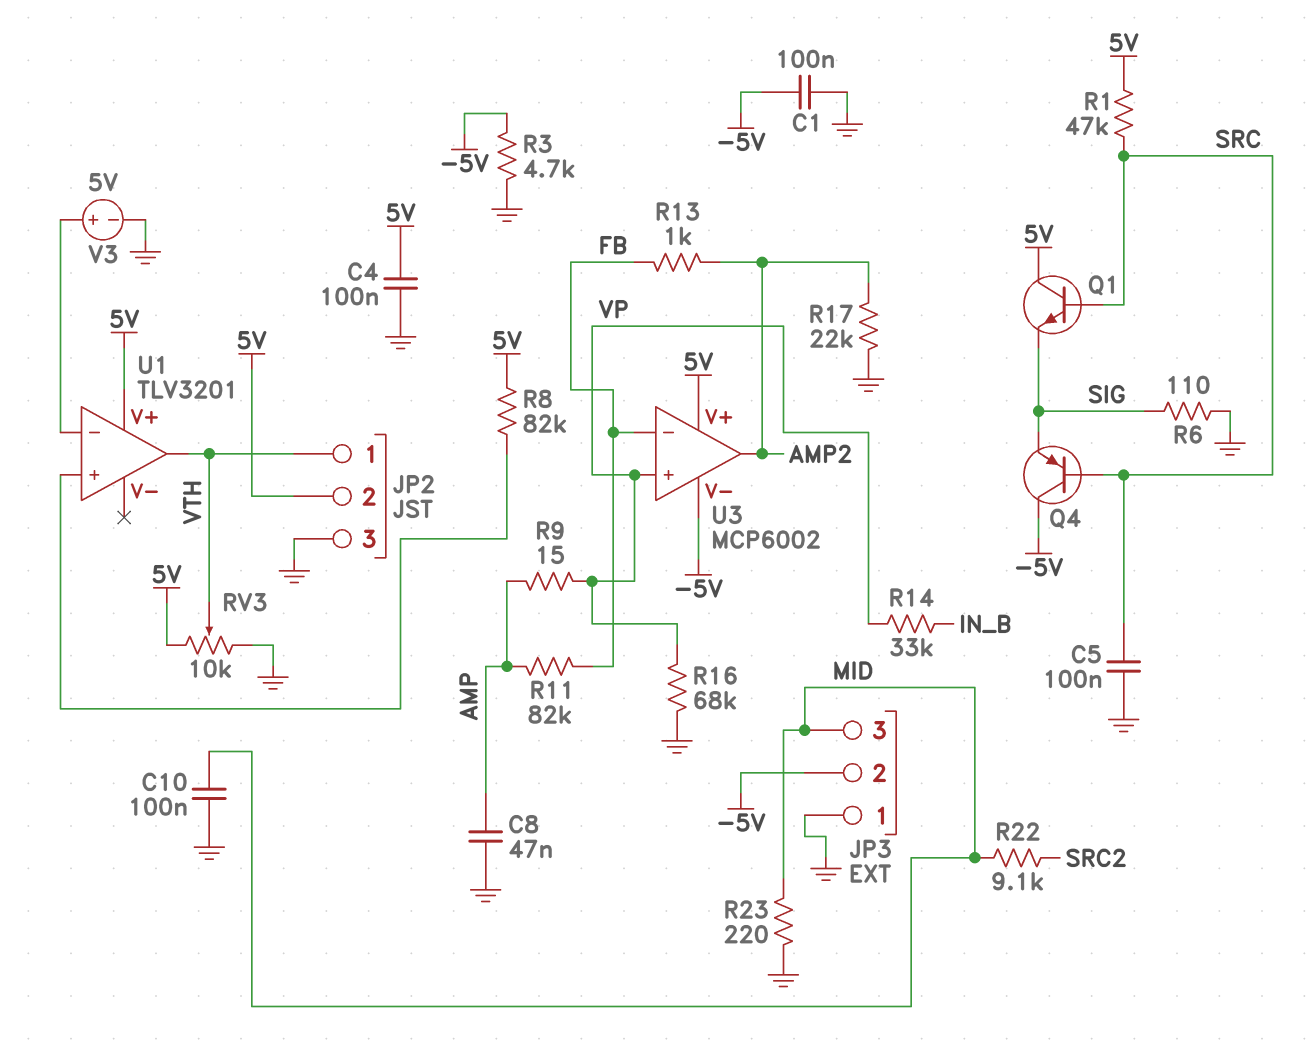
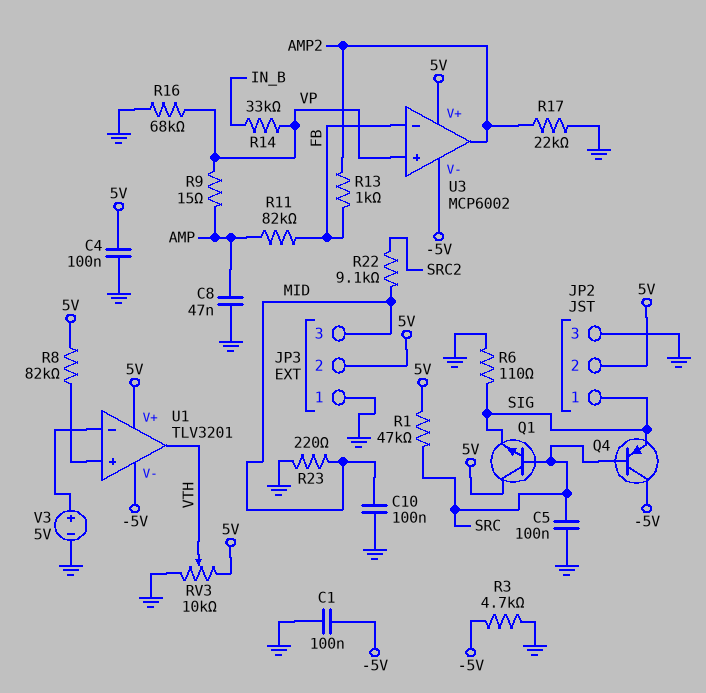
JP2 pin 1: VTH -> SIG
JP3 pin 2: -5V -> 5V
U1 pin V-: none -> -5V

